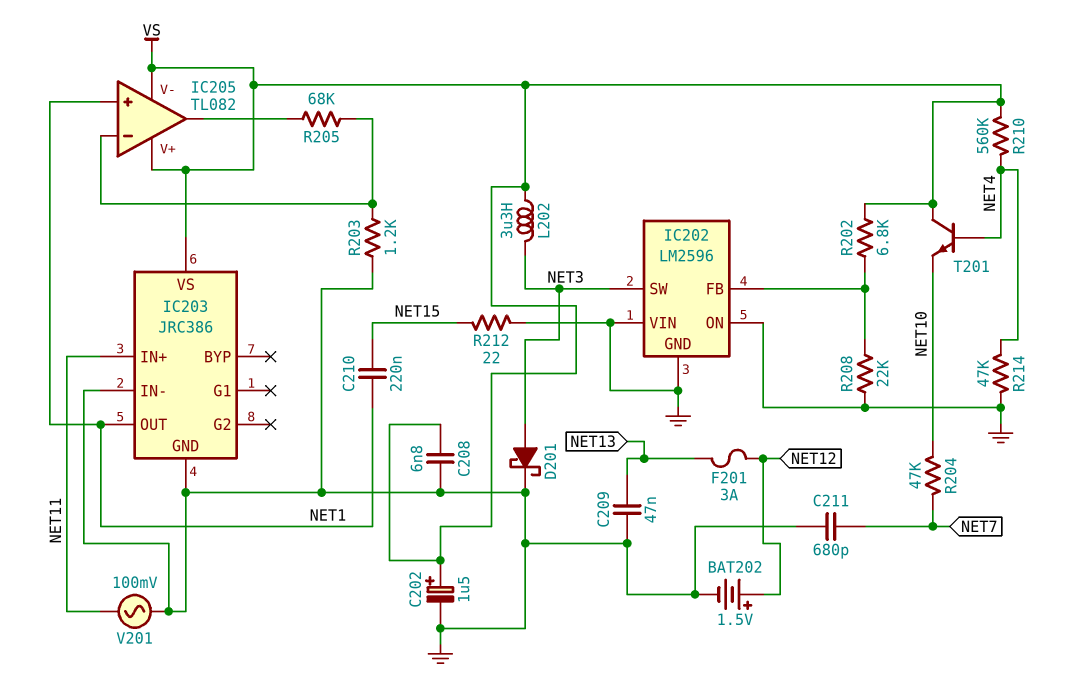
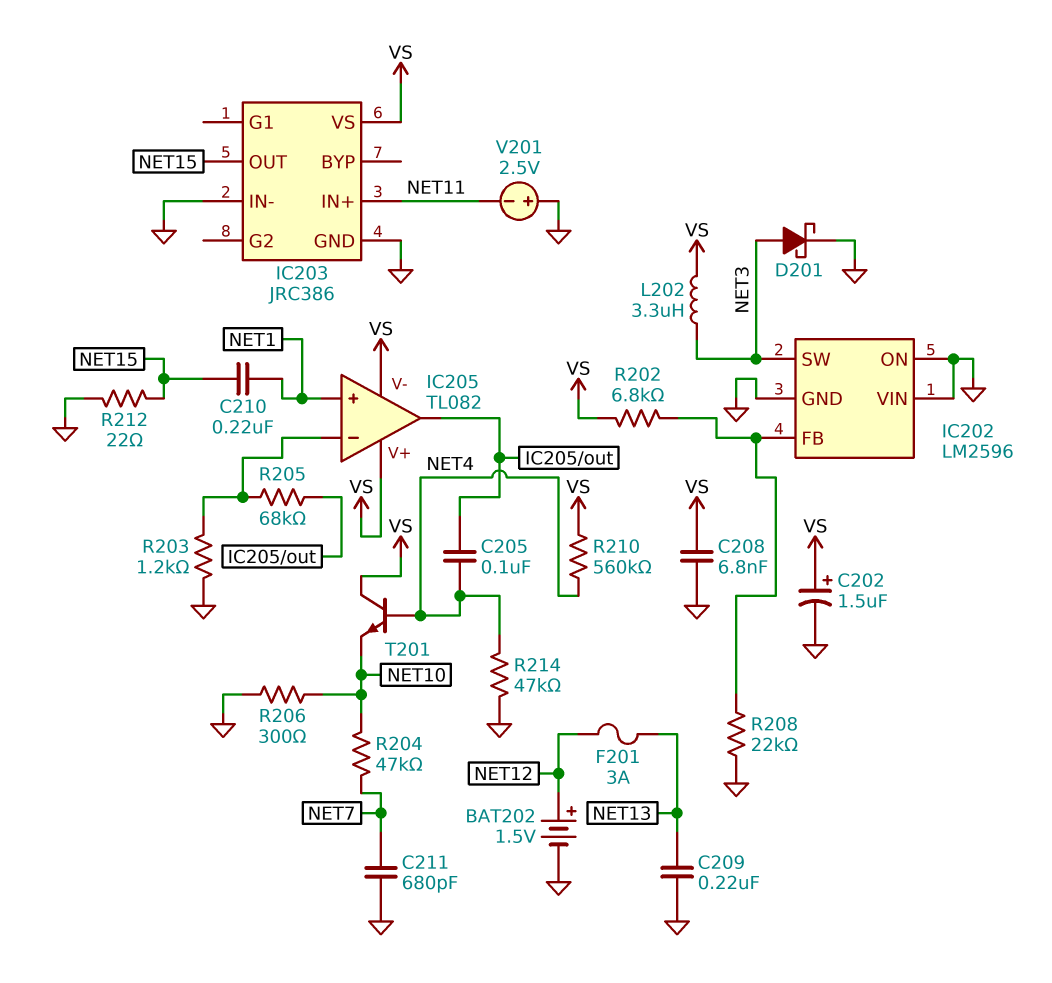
C205: none -> 100nF (IC205/out, NET4)
C209: 47nF (GND, NET13) -> 220nF (GND, NET13)
IC203 pin OUT: NET1 -> NET15
R206: none -> 300 (GND, NET10)
V201: AC 100mV (GND, NET11) -> 2.5V (plus GND, minus NET11)

